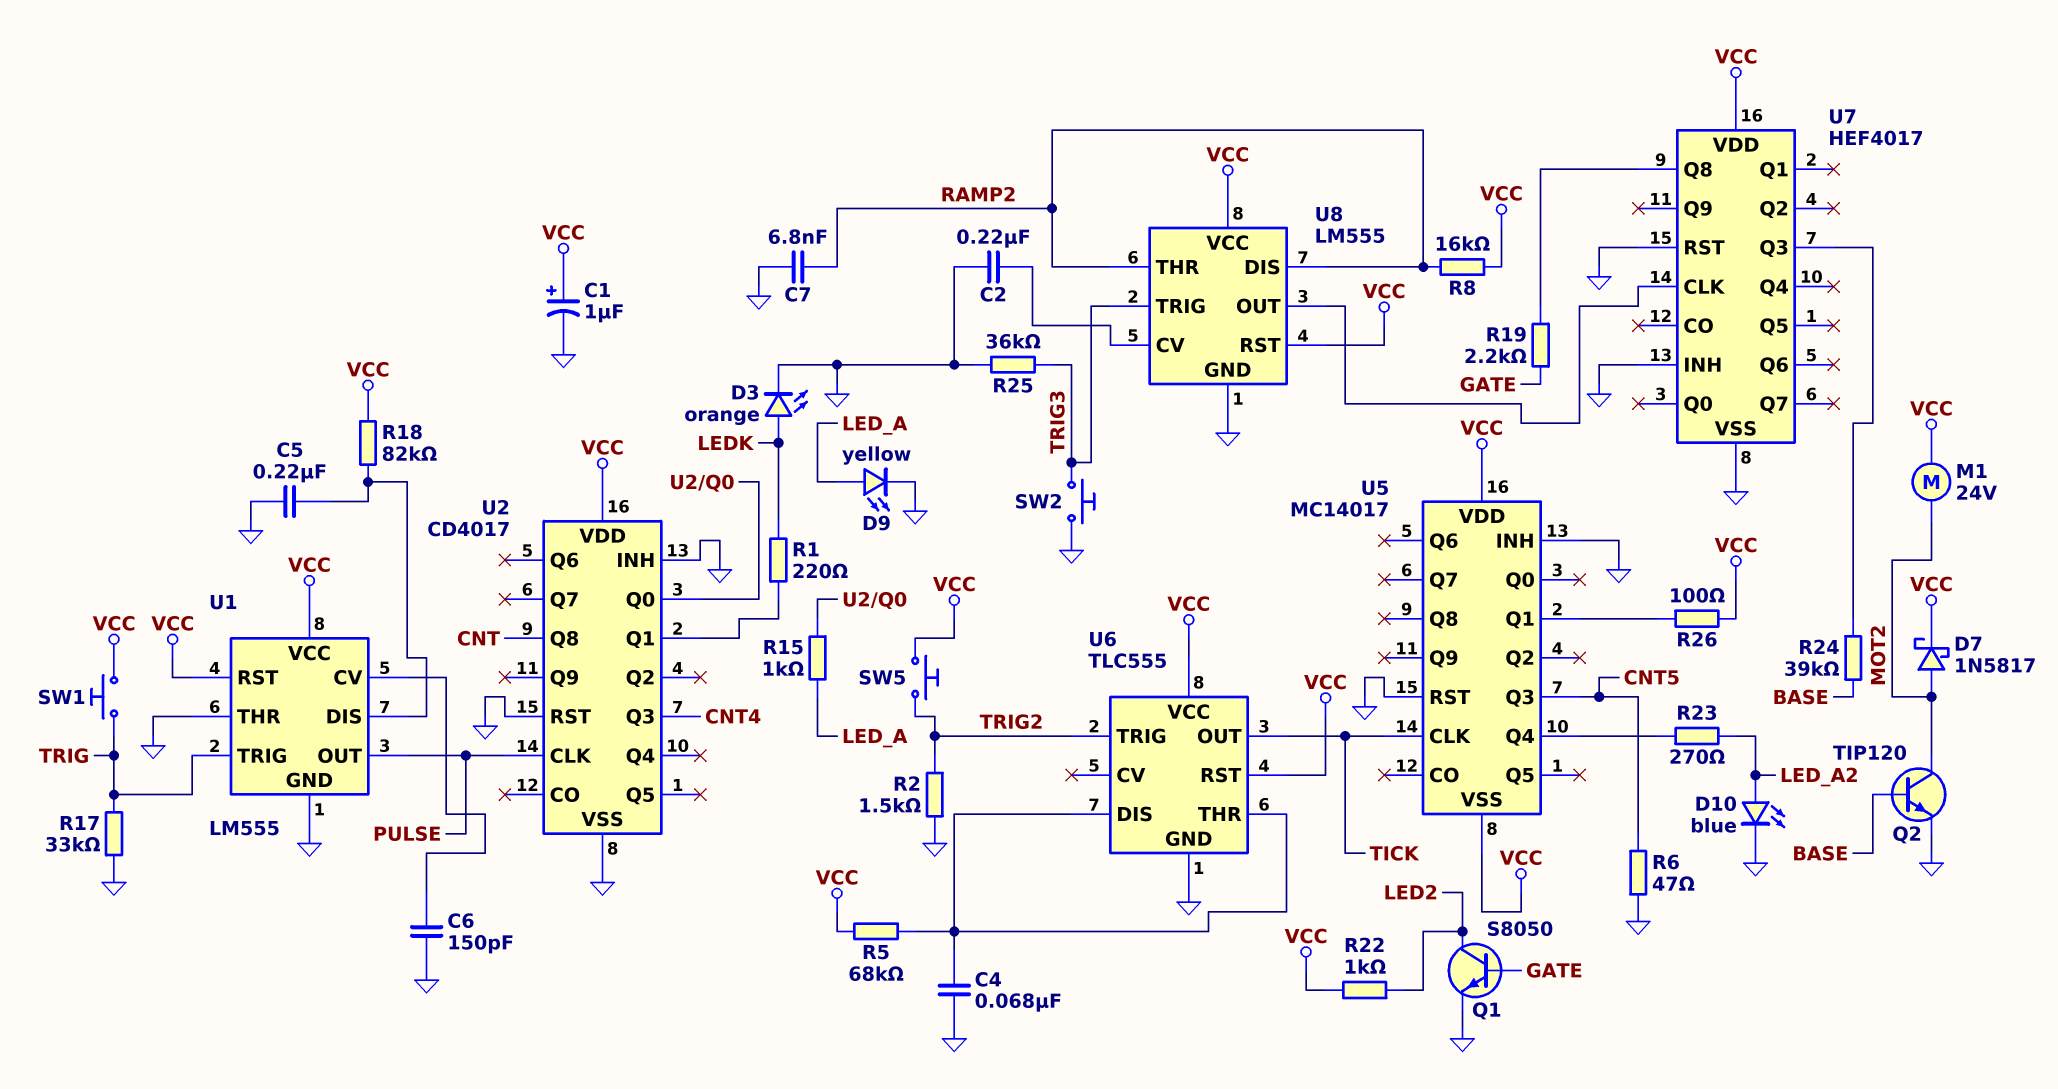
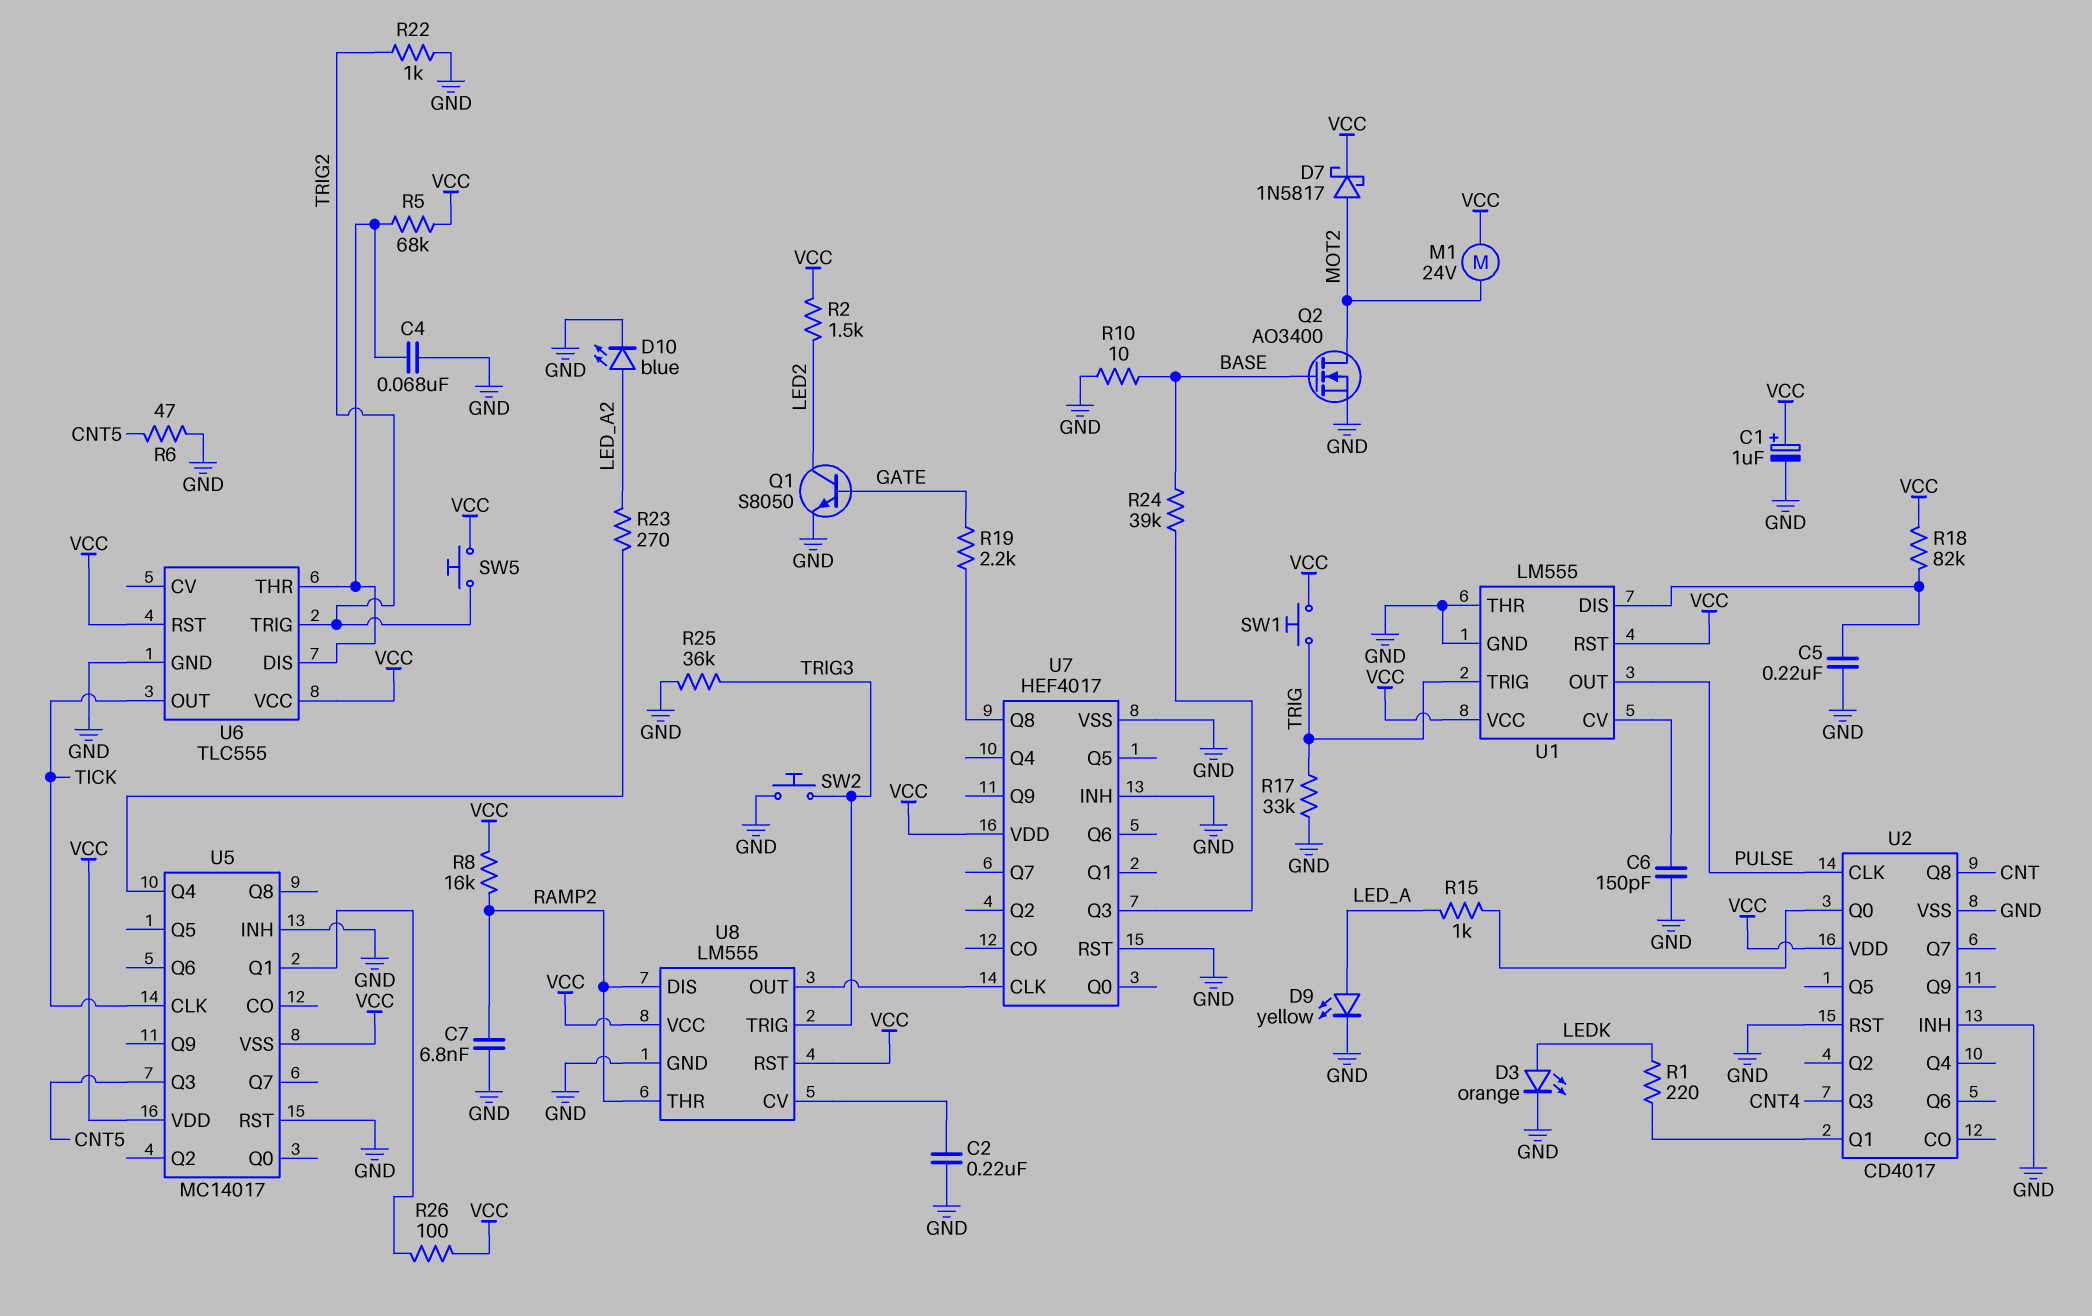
Q2: NPN TIP120 (B BASE, C MOT2, E GND) -> NMOS AO3400 (G BASE, D MOT2, S GND)
R2: 1.5k (GND, TRIG2) -> 1.5k (LED2, VCC)
R10: none -> 10 (BASE, GND)
R22: 1k (LED2, VCC) -> 1k (GND, TRIG2)

